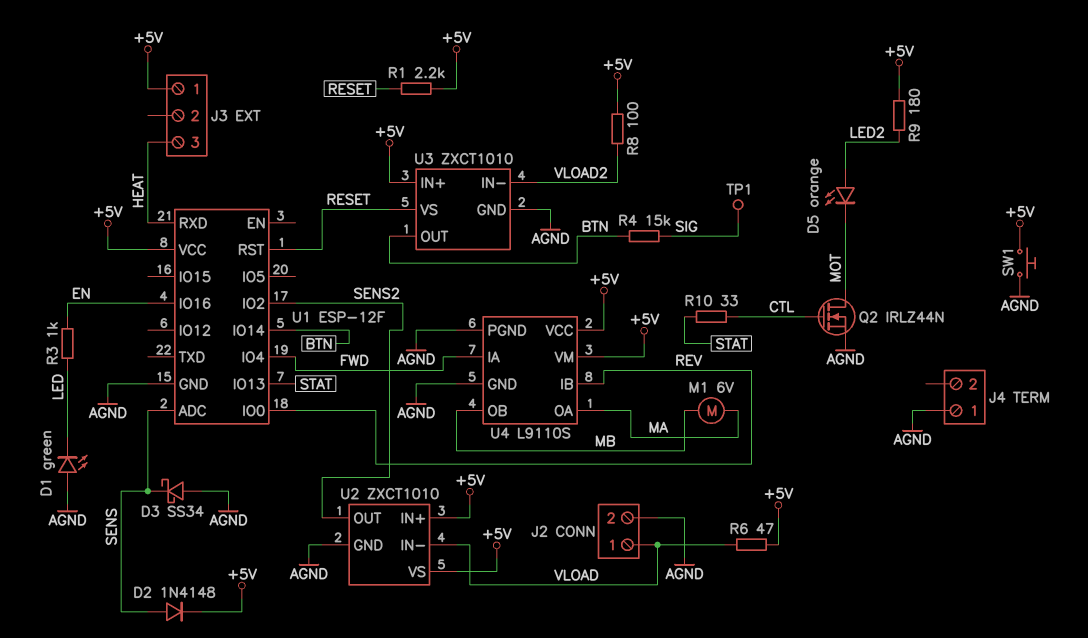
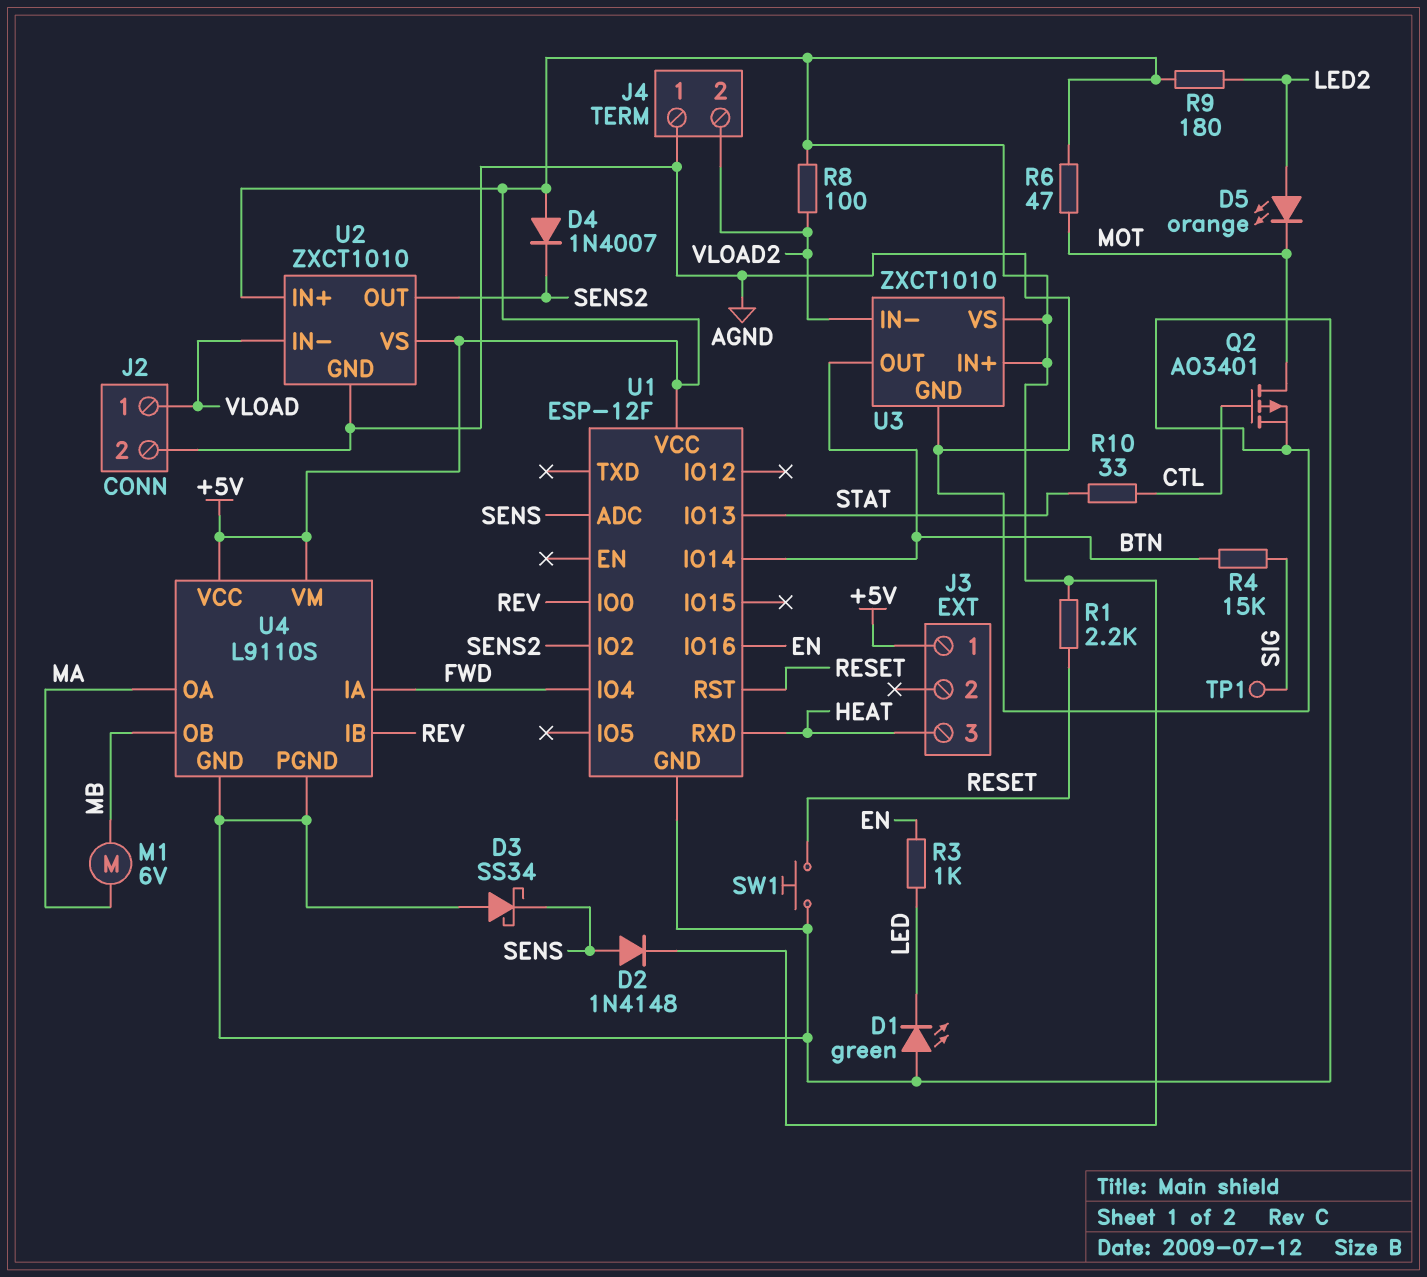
D4: none -> diode 1N4007 (A +5V, K SENS2)
J4 pin 2: none -> VLOAD2
Q2: NMOS IRLZ44N (G CTL, D MOT, S AGND) -> PMOS AO3401 (G CTL, D MOT, S AGND)
R6: 47 (+5V, VLOAD) -> 47 (+5V, MOT)
SW1: button (+5V, AGND) -> button (AGND, RESET)
U3 pin VS: RESET -> +5V

